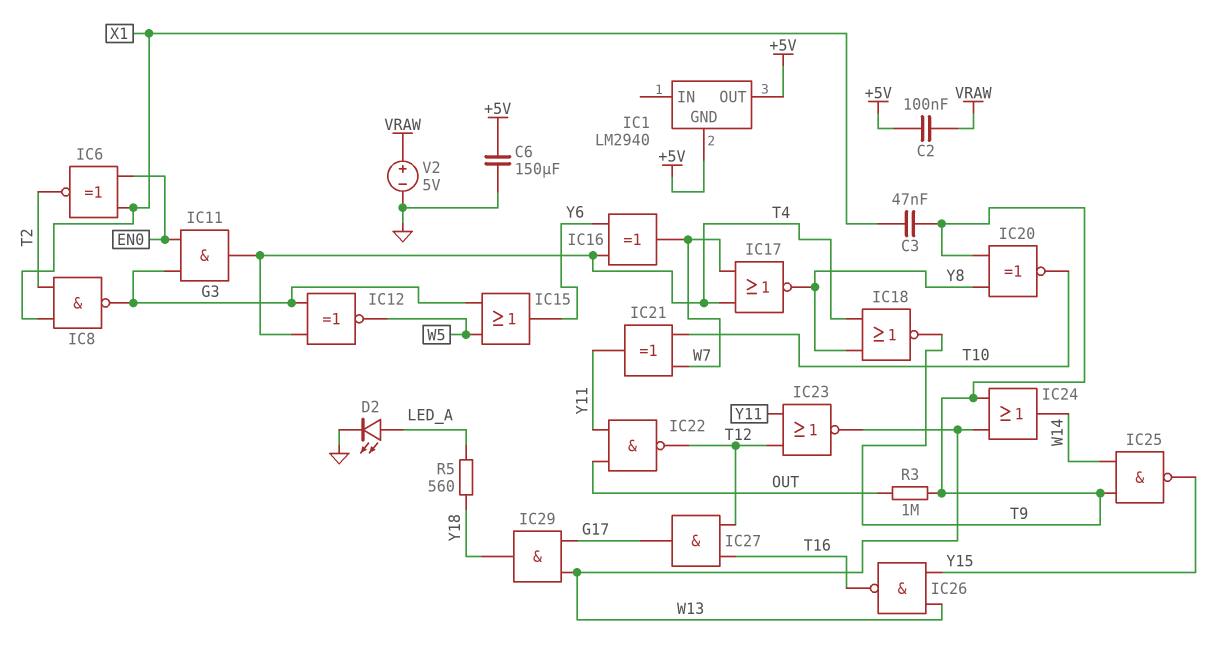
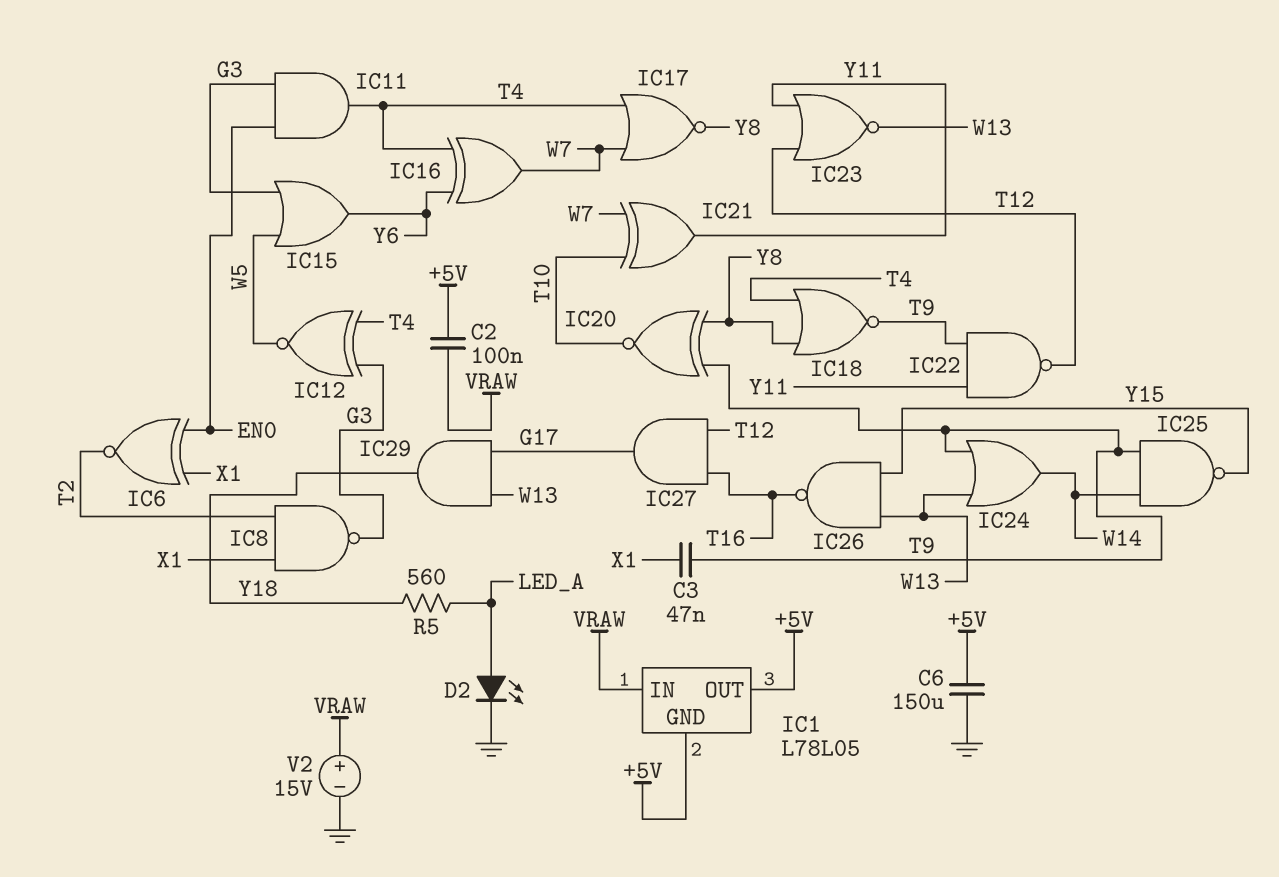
IC1: LM2940 -> L78L05
IC1 pin IN: none -> VRAW
IC22: NAND (in OUT, in Y11, out T12) -> NAND (in T9, in Y11, out T12)
R3: 1M (OUT, T9) -> none
V2: 5V (plus VRAW, minus GND) -> 15V (plus VRAW, minus GND)

